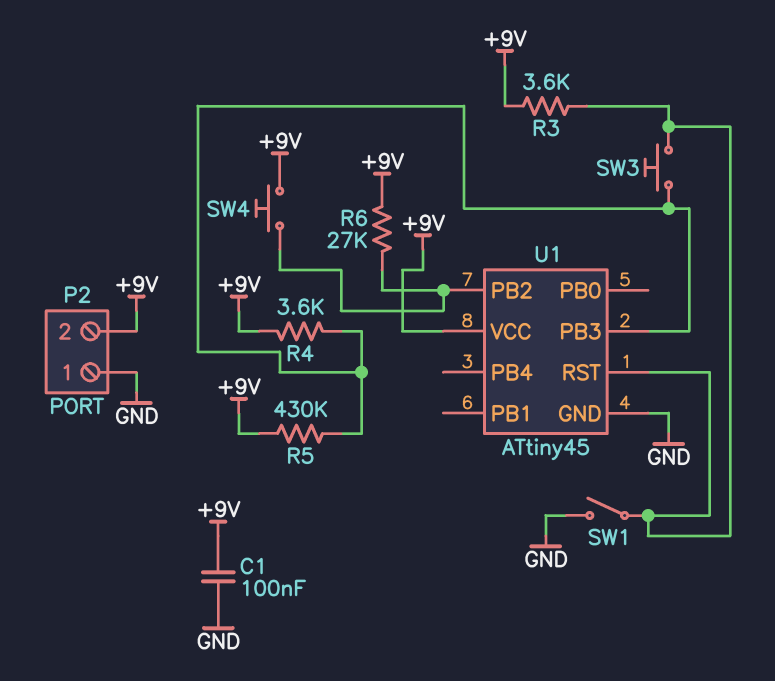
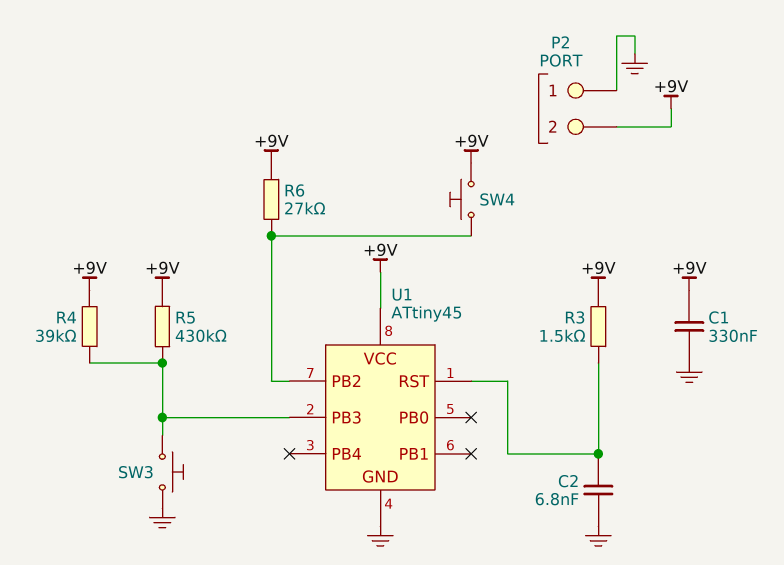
C1: 100nF (+9V, GND) -> 330nF (+9V, GND)
C2: none -> 6.8nF (GND, U1/RST)
R3: 3.6k (+9V, U1/RST) -> 1.5k (+9V, U1/RST)
R4: 3.6k (+9V, U1/PB3) -> 39k (+9V, U1/PB3)
SW1: switch (GND, U1/RST) -> none
SW3: button (U1/PB3, U1/RST) -> button (GND, U1/PB3)

